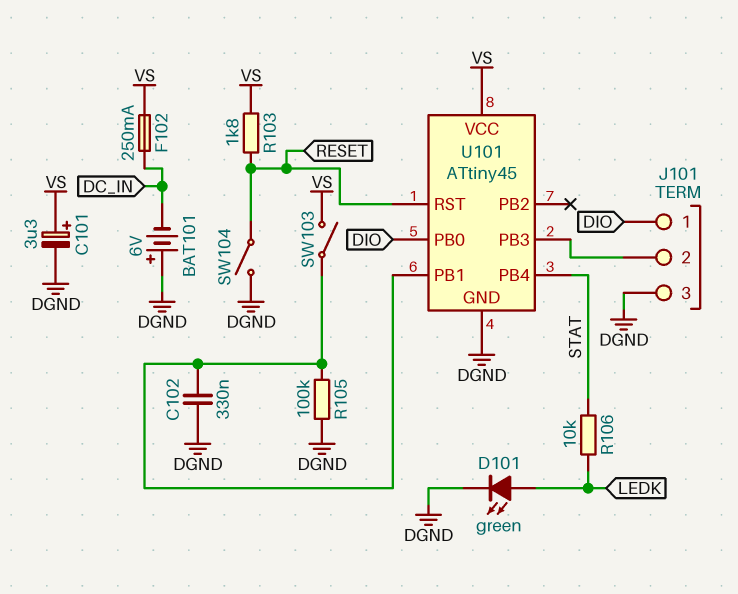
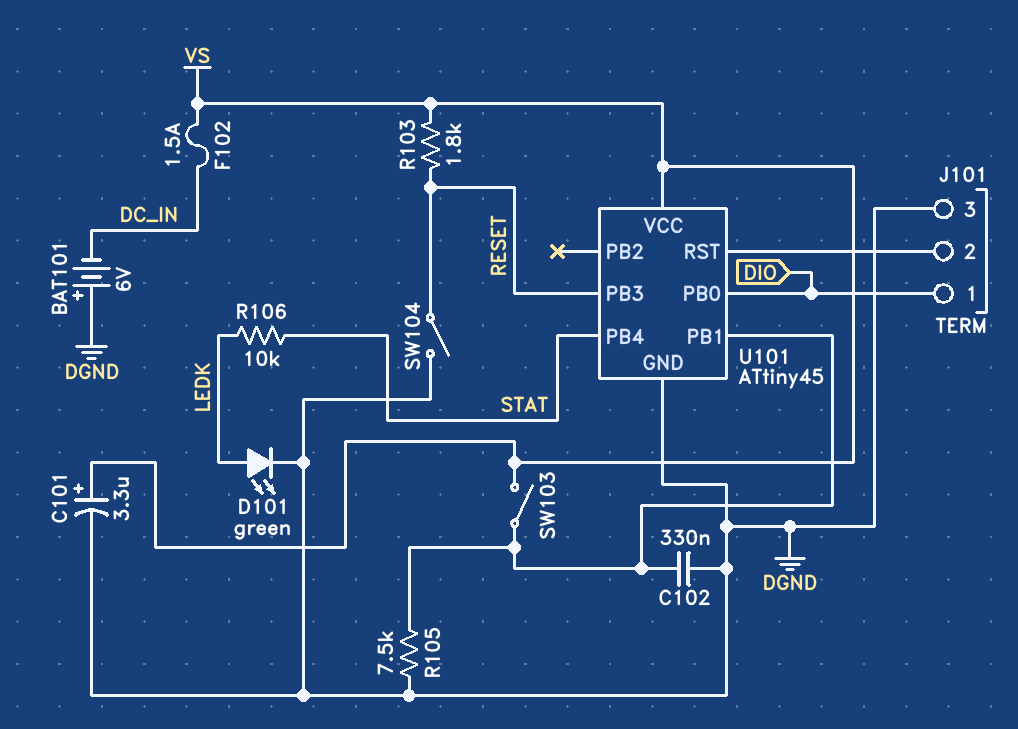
F102: 250mA (DC_IN, VS) -> 1.5A (DC_IN, VS)
R105: 100k (DGND, U101/PB1) -> 7.5k (DGND, U101/PB1)
U101 pin PB3: J101/2 -> RESET
U101 pin RST: RESET -> J101/2

